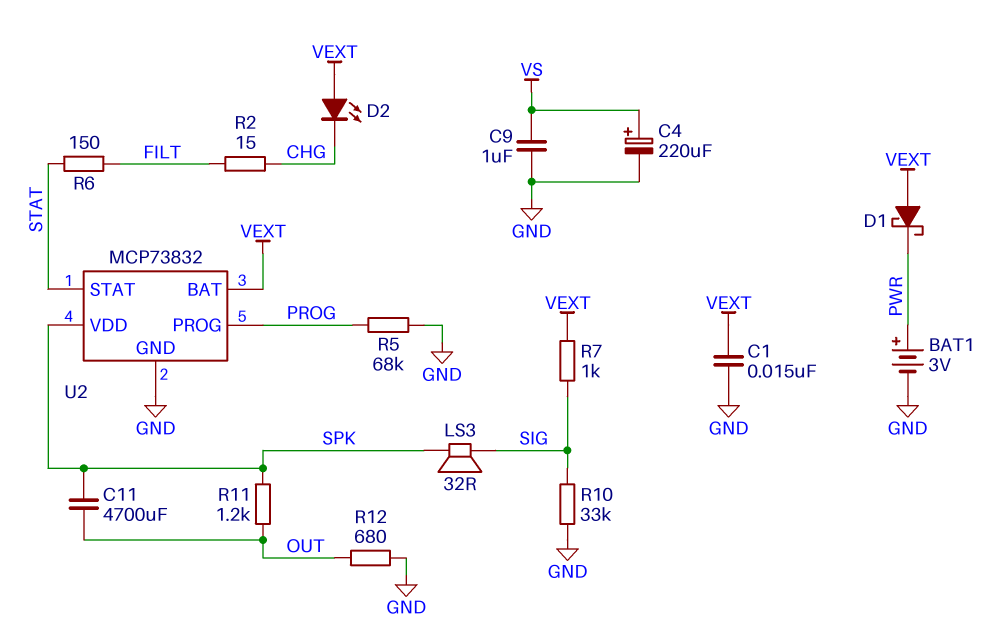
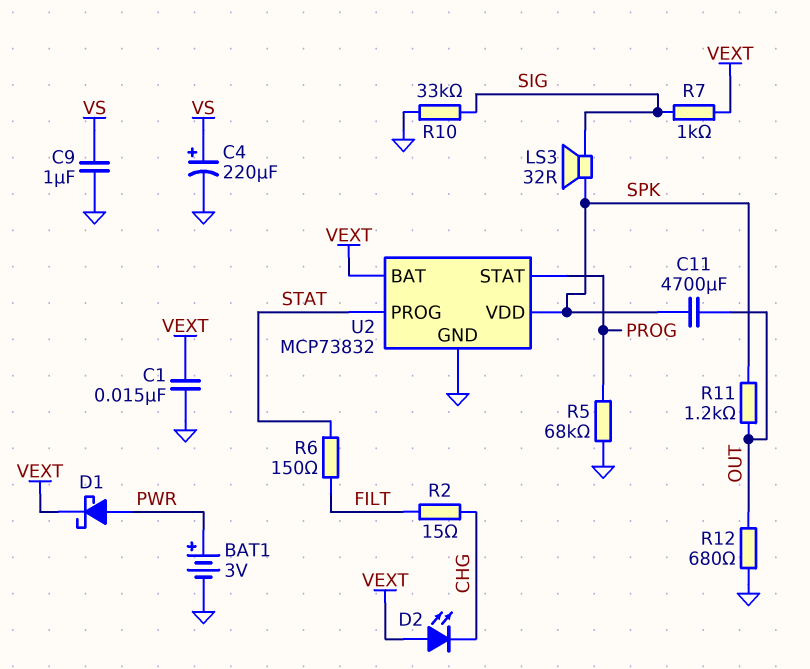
D1: schottky (A VEXT, K PWR) -> schottky (A PWR, K VEXT)
U2 pin PROG: PROG -> STAT
U2 pin STAT: STAT -> PROG

